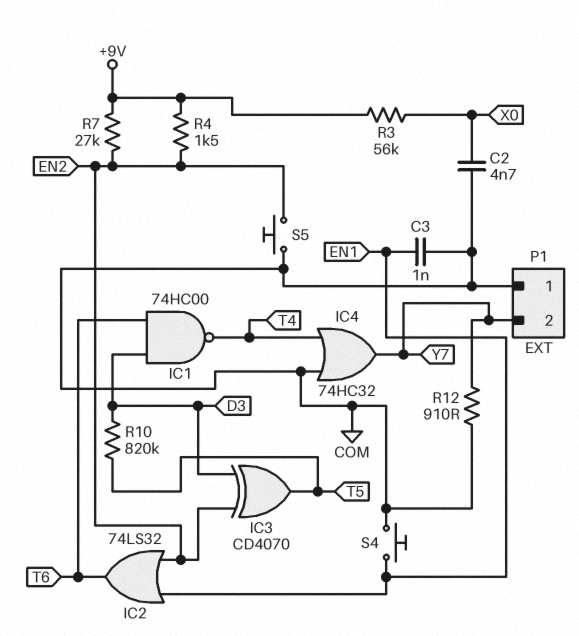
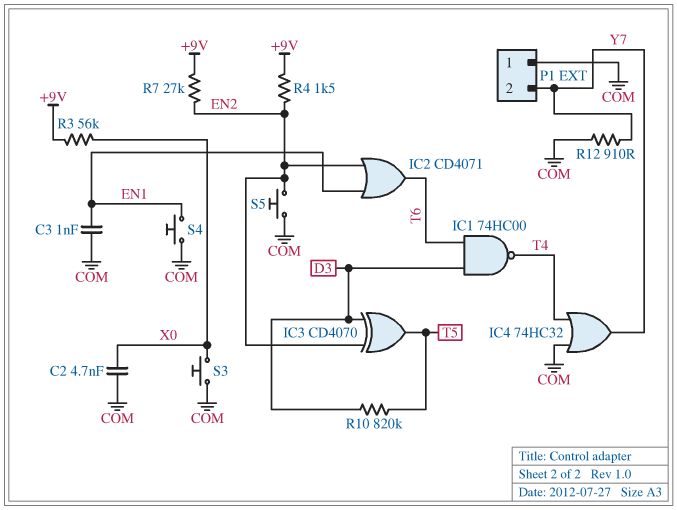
IC2: OR 74LS32 (in EN1, in EN2, out T6) -> OR CD4071 (in EN1, in EN2, out T6)
S3: none -> button (COM, X0)

